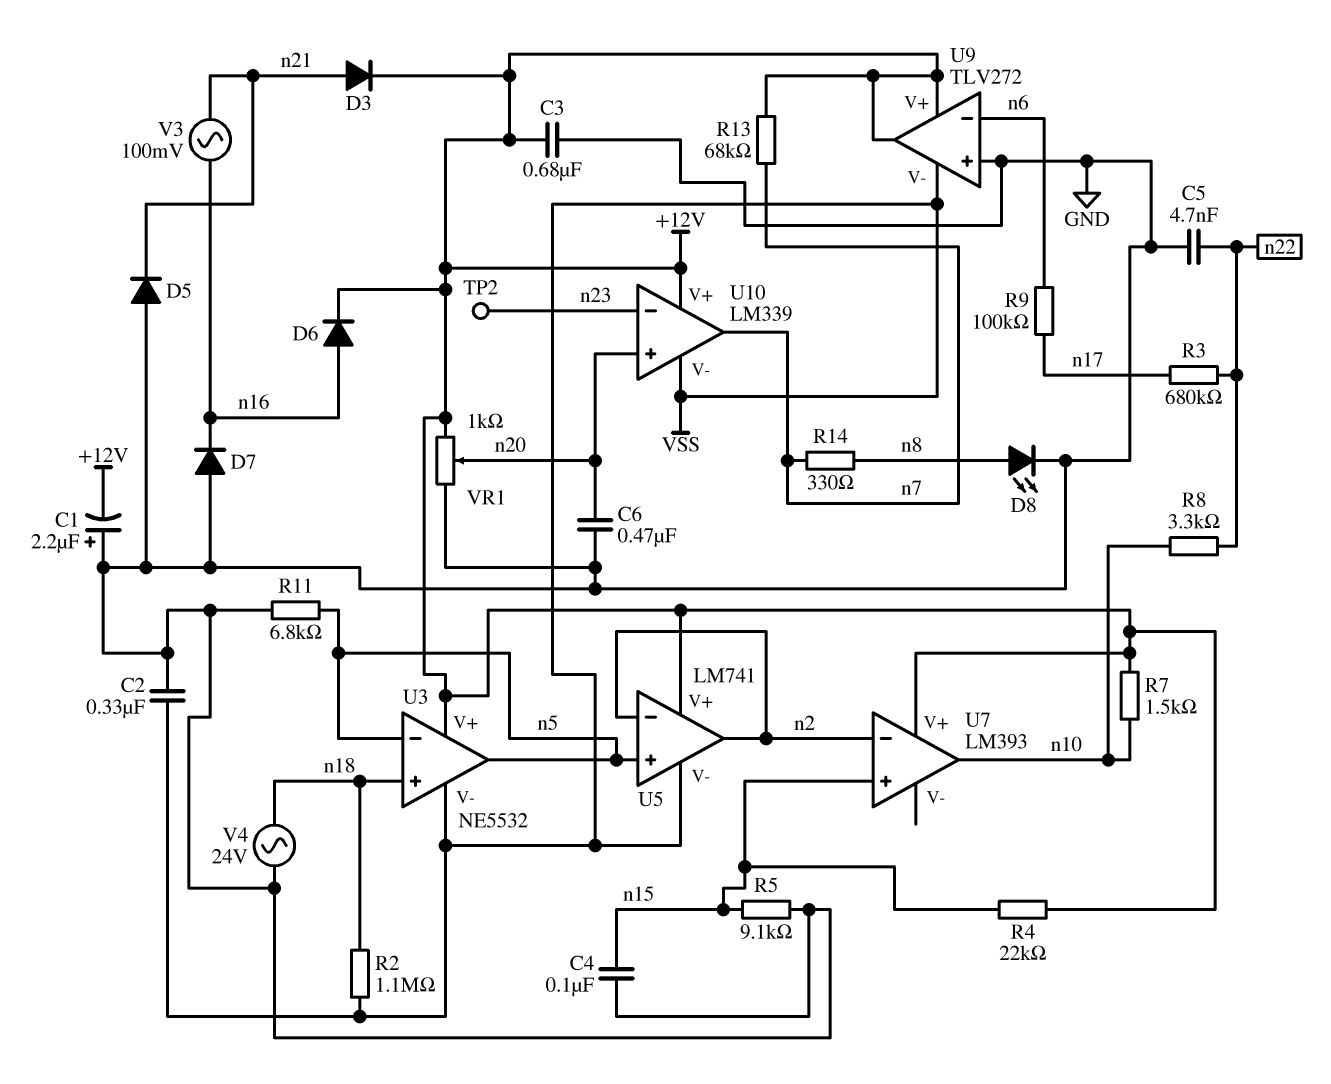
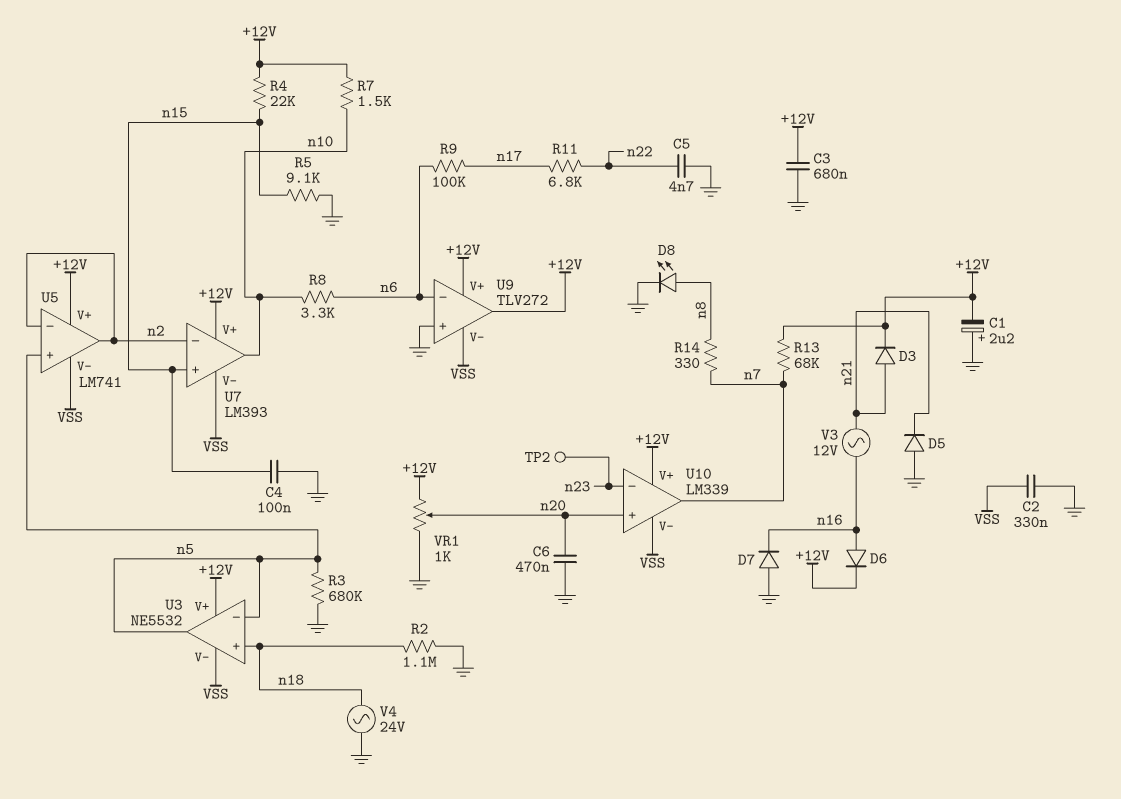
R2: 1.1M (VSS, n18) -> 1.1M (GND, n18)
R3: 680k (n17, n22) -> 680k (GND, n5)
R8: 3.3k (n10, n22) -> 3.3k (n6, n10)
R11: 6.8k (GND, n5) -> 6.8k (n17, n22)
U7 pin V-: none -> VSS
V3: AC 100mV (n16, n21) -> AC 12V (n16, n21)

